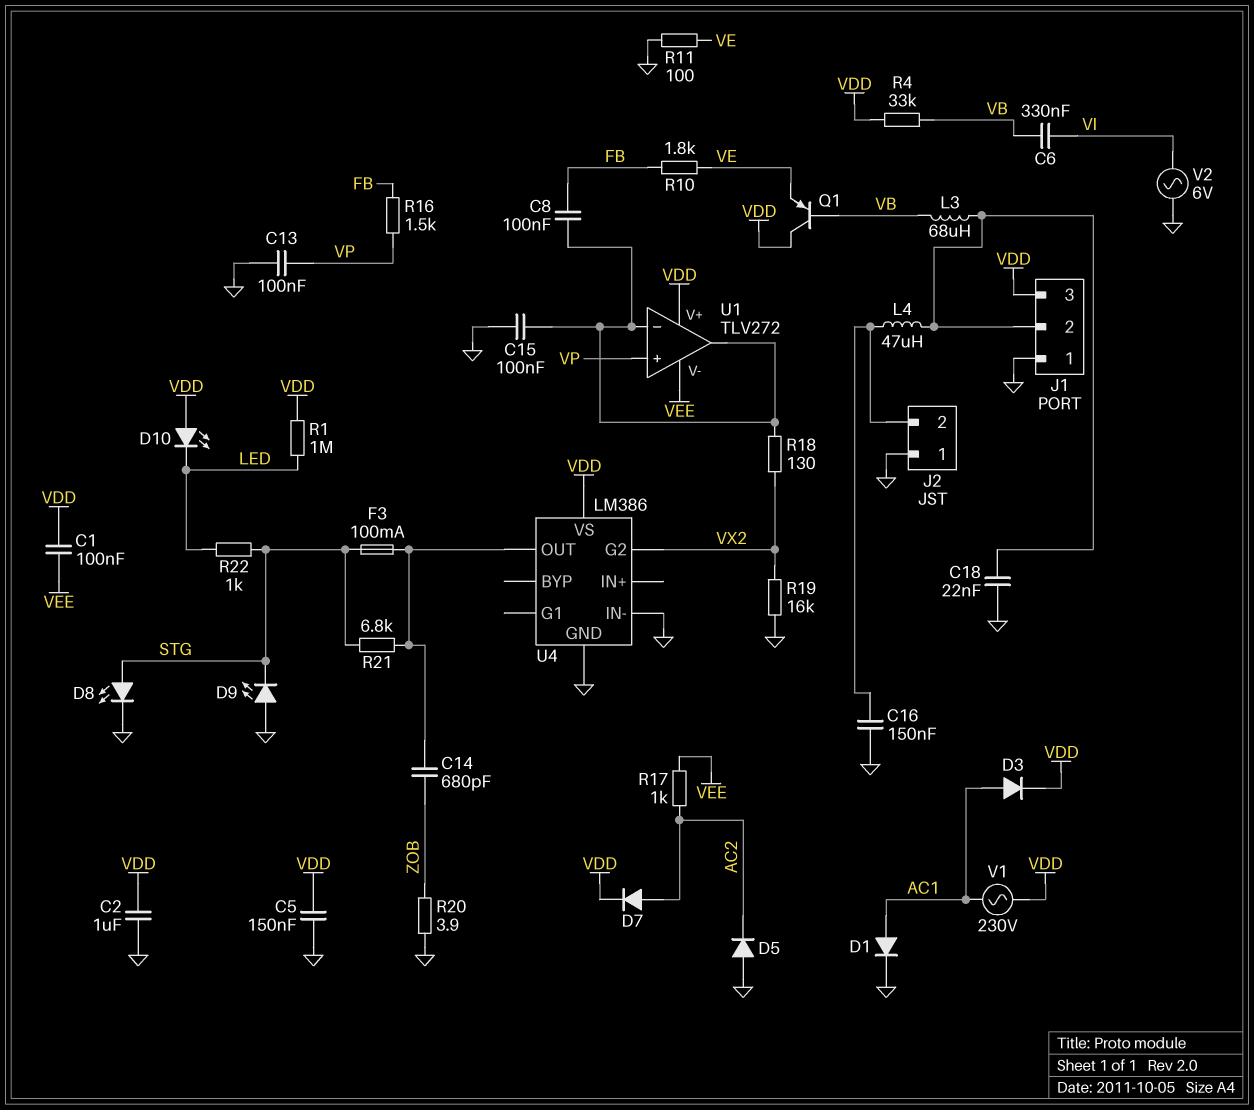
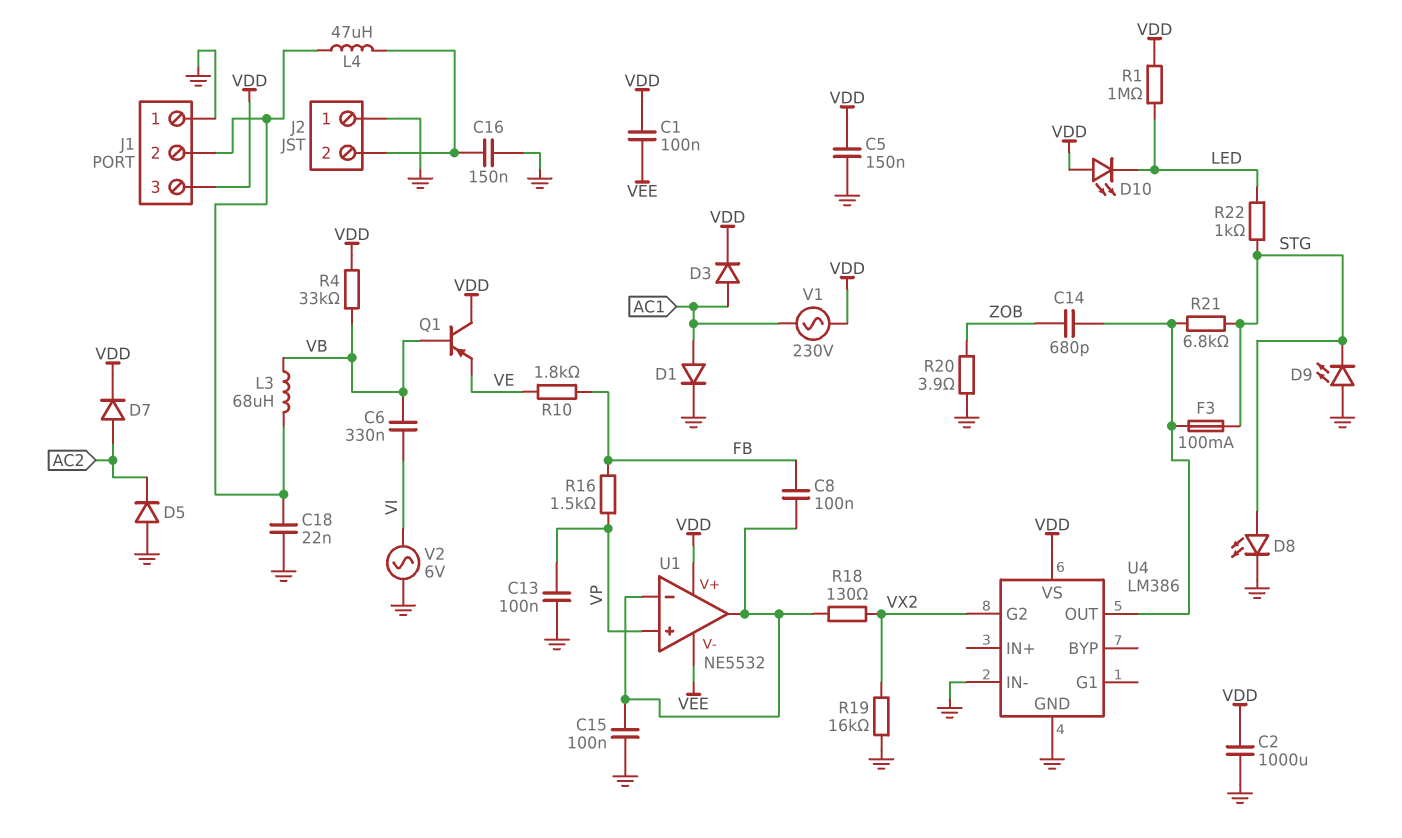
C2: 1uF (GND, VDD) -> 1000uF (GND, VDD)
R11: 100 (GND, VE) -> none
R17: 1k (AC2, VEE) -> none
U1: TLV272 -> NE5532

